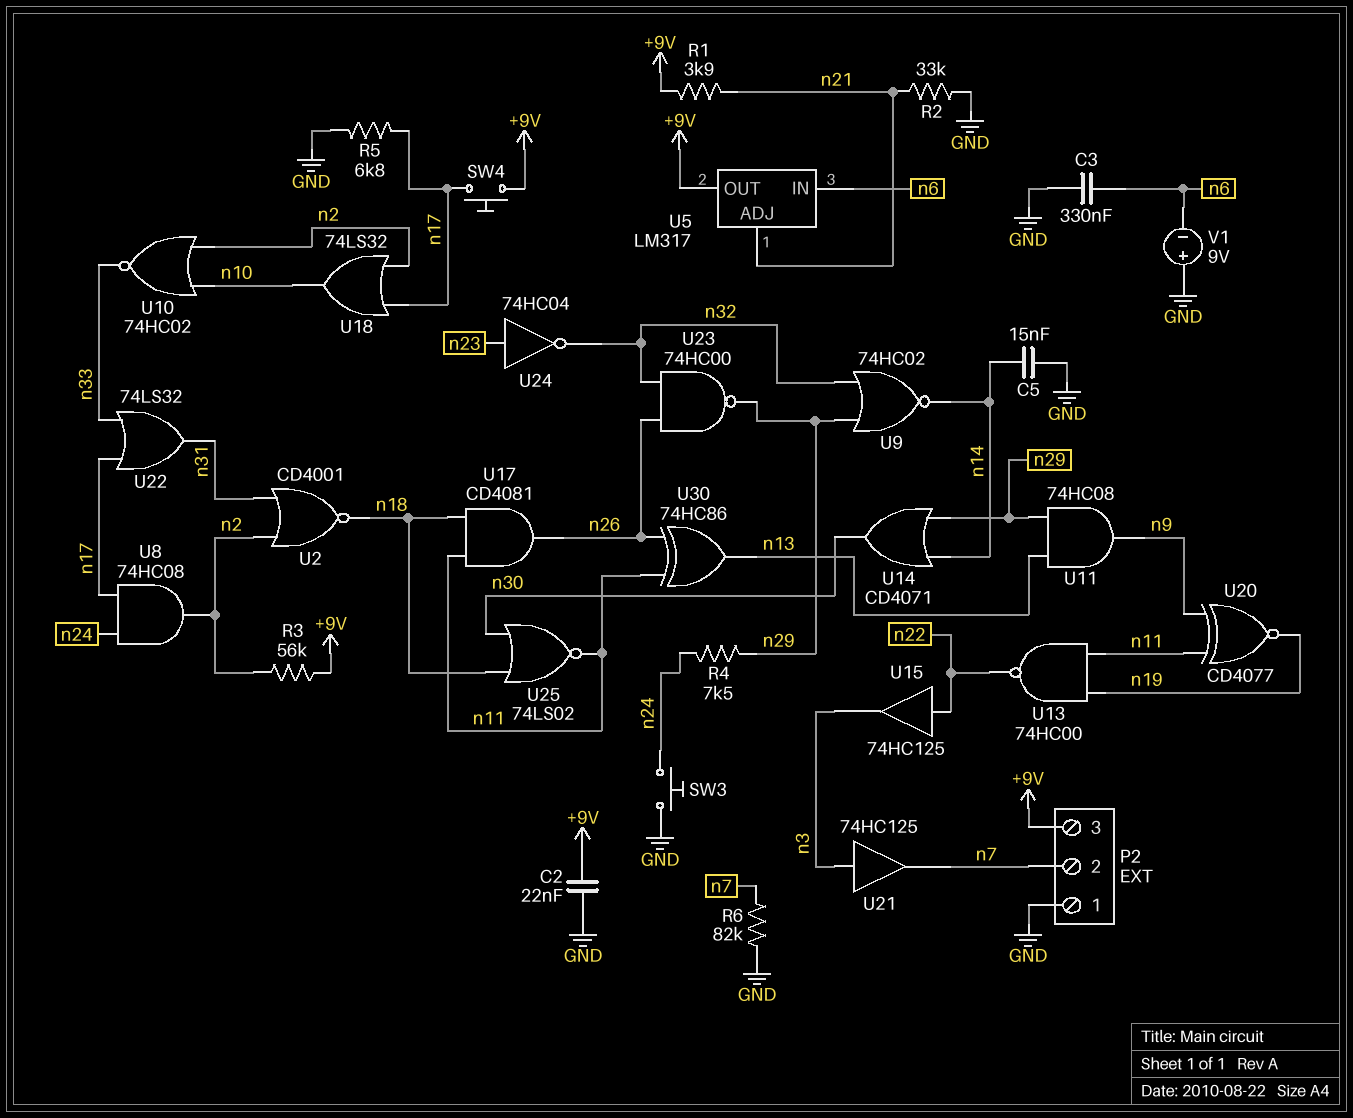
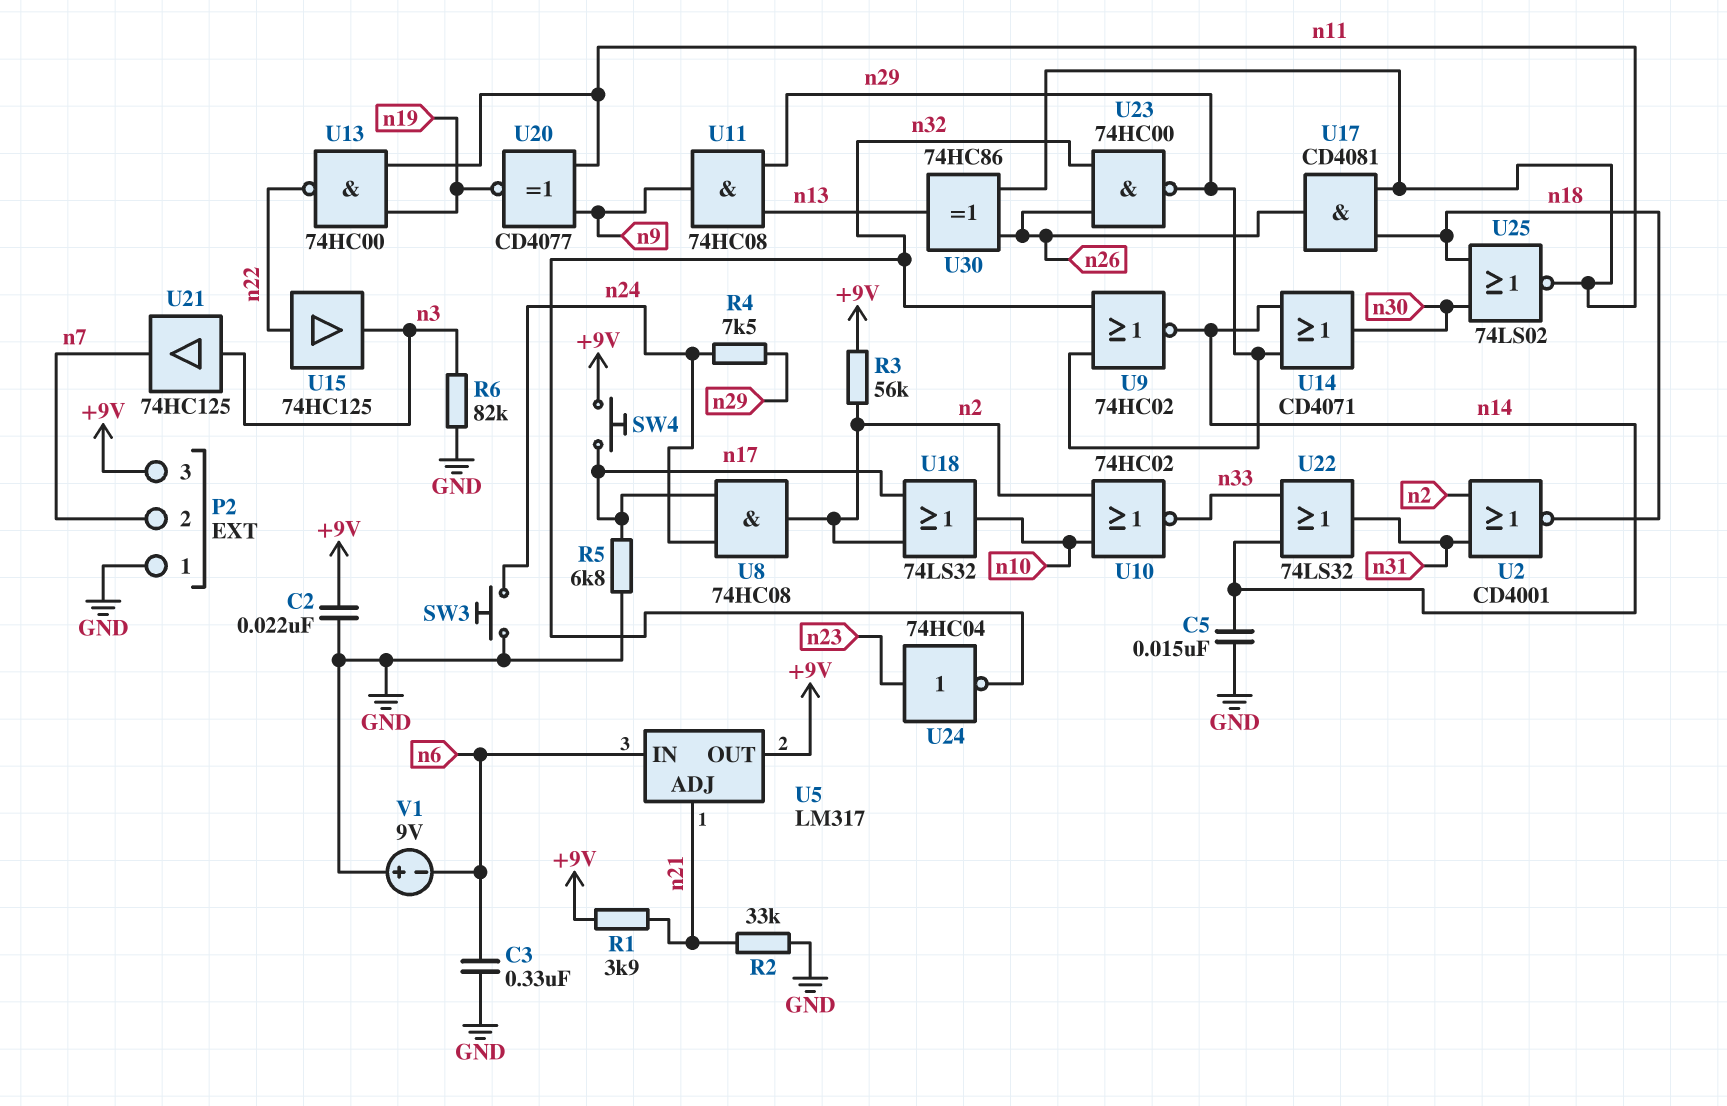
R6: 82k (GND, n7) -> 82k (GND, n3)
U22: OR 74LS32 (in n17, in n33, out n31) -> OR 74LS32 (in n14, in n33, out n31)

